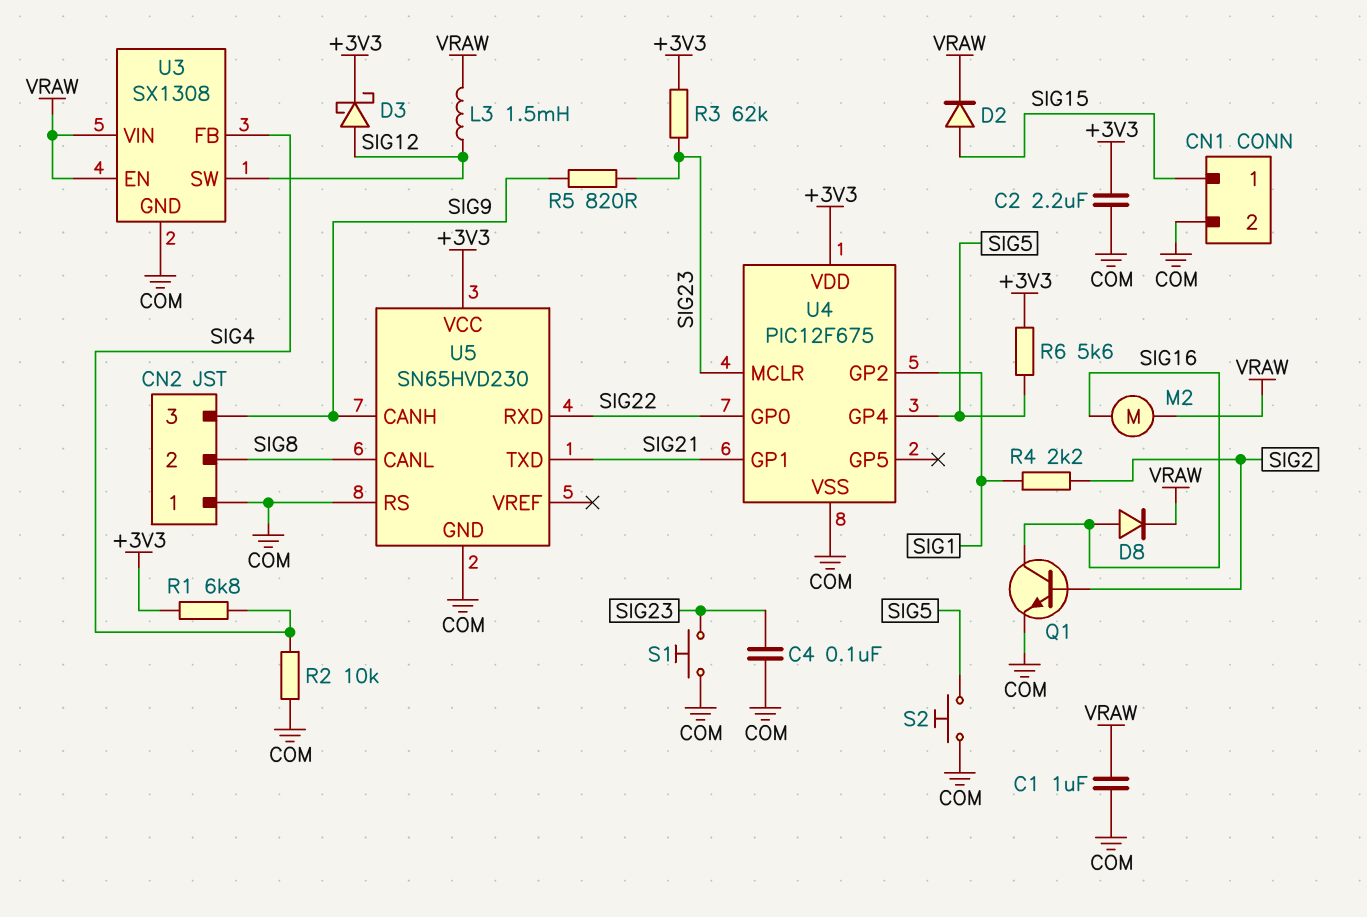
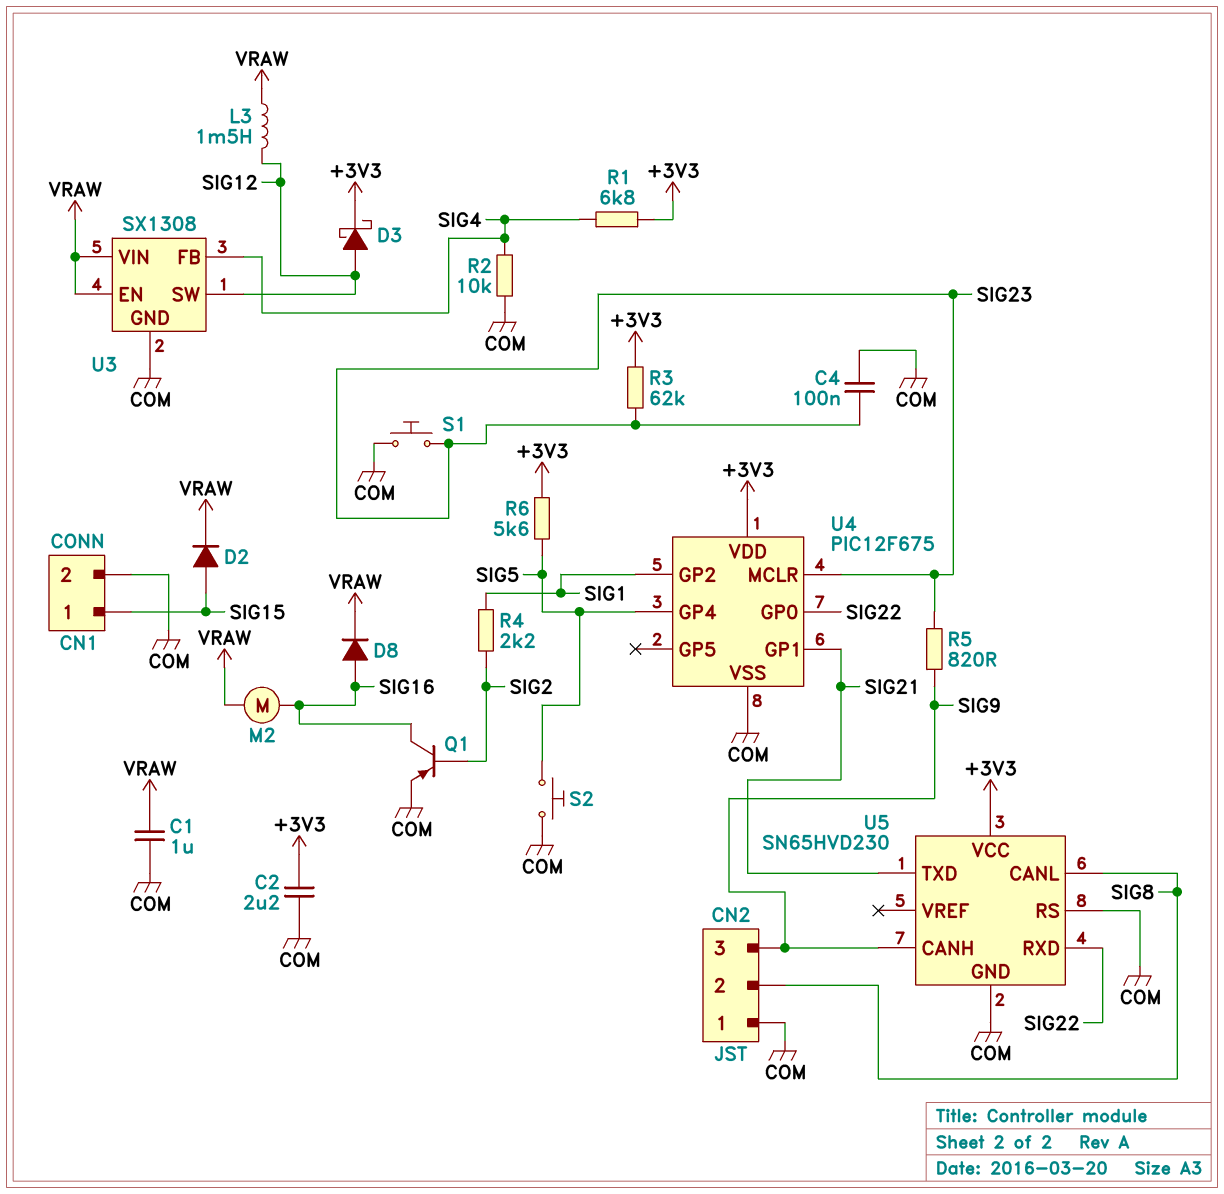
Q1: NPN (B SIG2, C SIG16, E COM) -> PNP (B SIG2, C SIG16, E COM)

